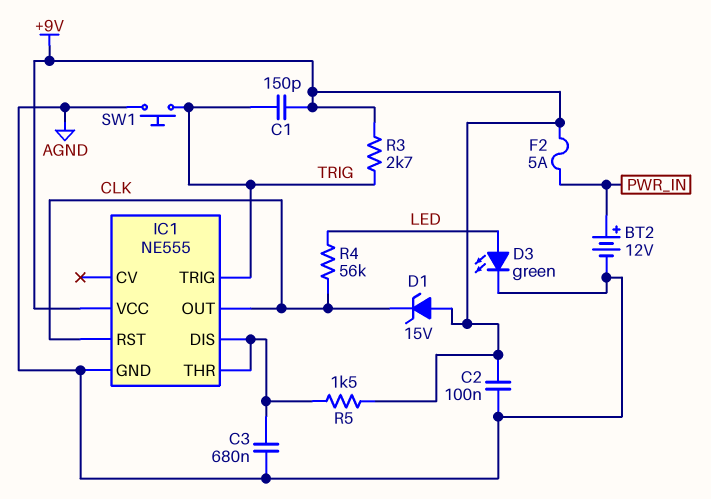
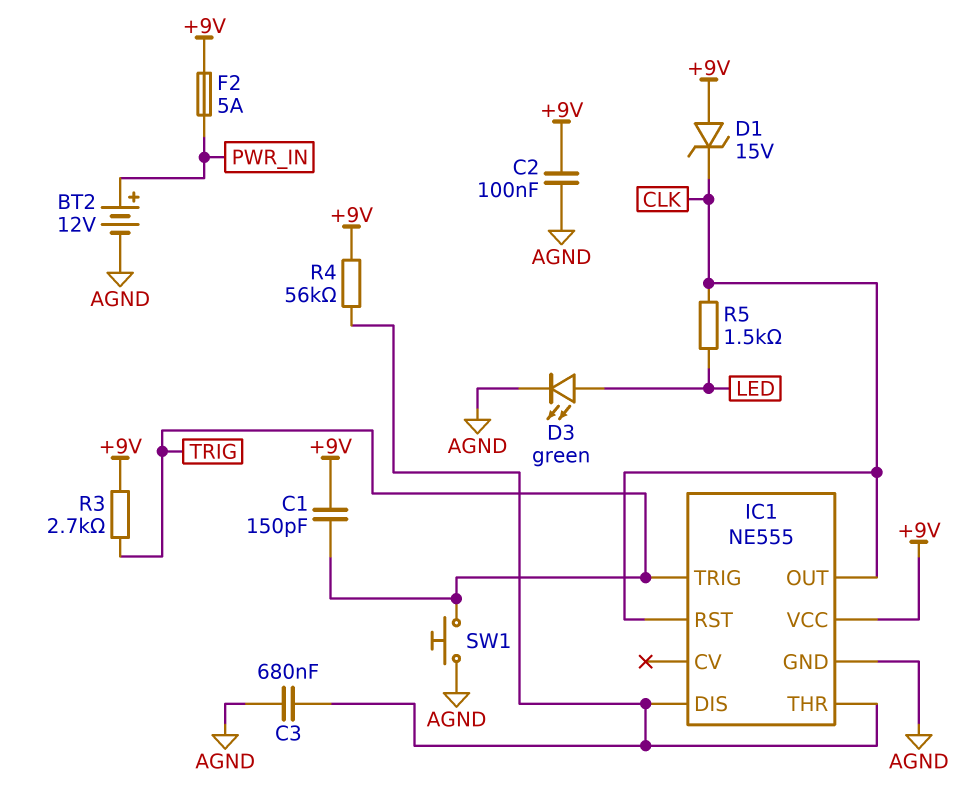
R4: 56k (CLK, LED) -> 56k (+9V, IC1/DIS)
R5: 1.5k (+9V, IC1/DIS) -> 1.5k (CLK, LED)

